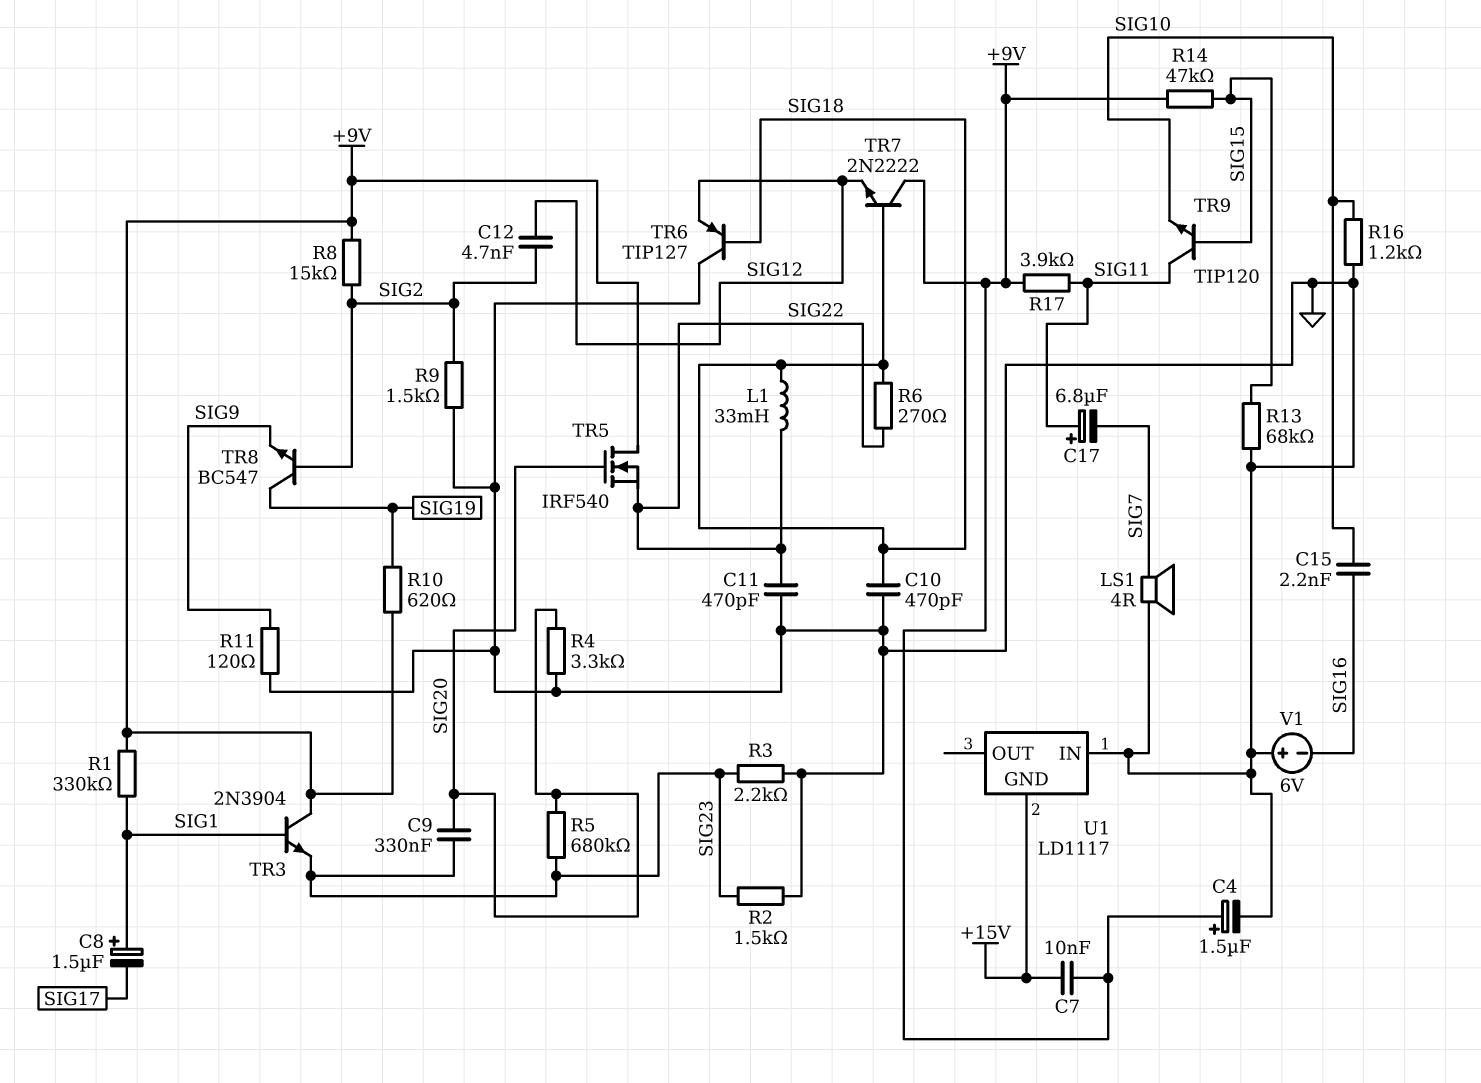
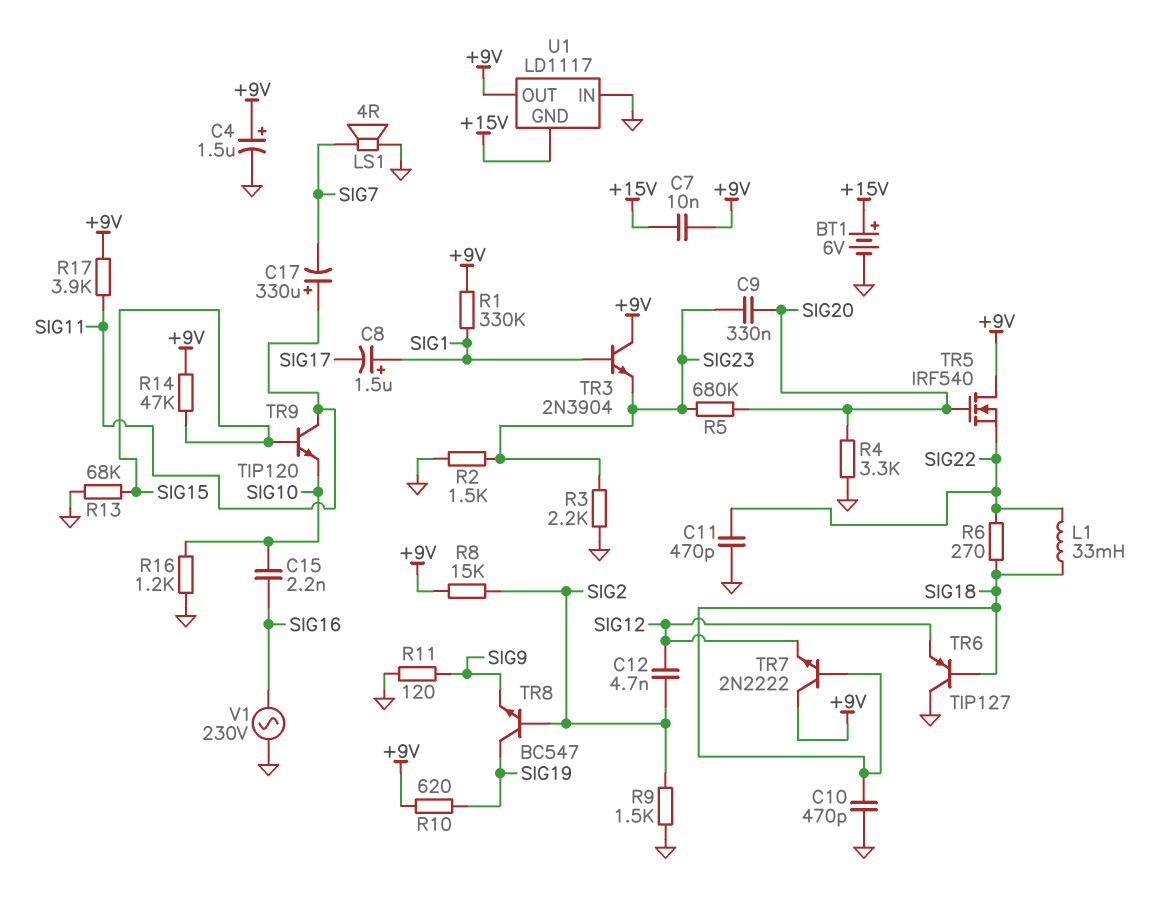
BT1: none -> 6V (plus +15V, minus GND)
C17: 6.8uF (plus SIG11, minus SIG7) -> 330uF (plus SIG11, minus SIG7)
U1 pin OUT: none -> +9V
V1: 6V (plus GND, minus SIG16) -> AC 230V (GND, SIG16)

